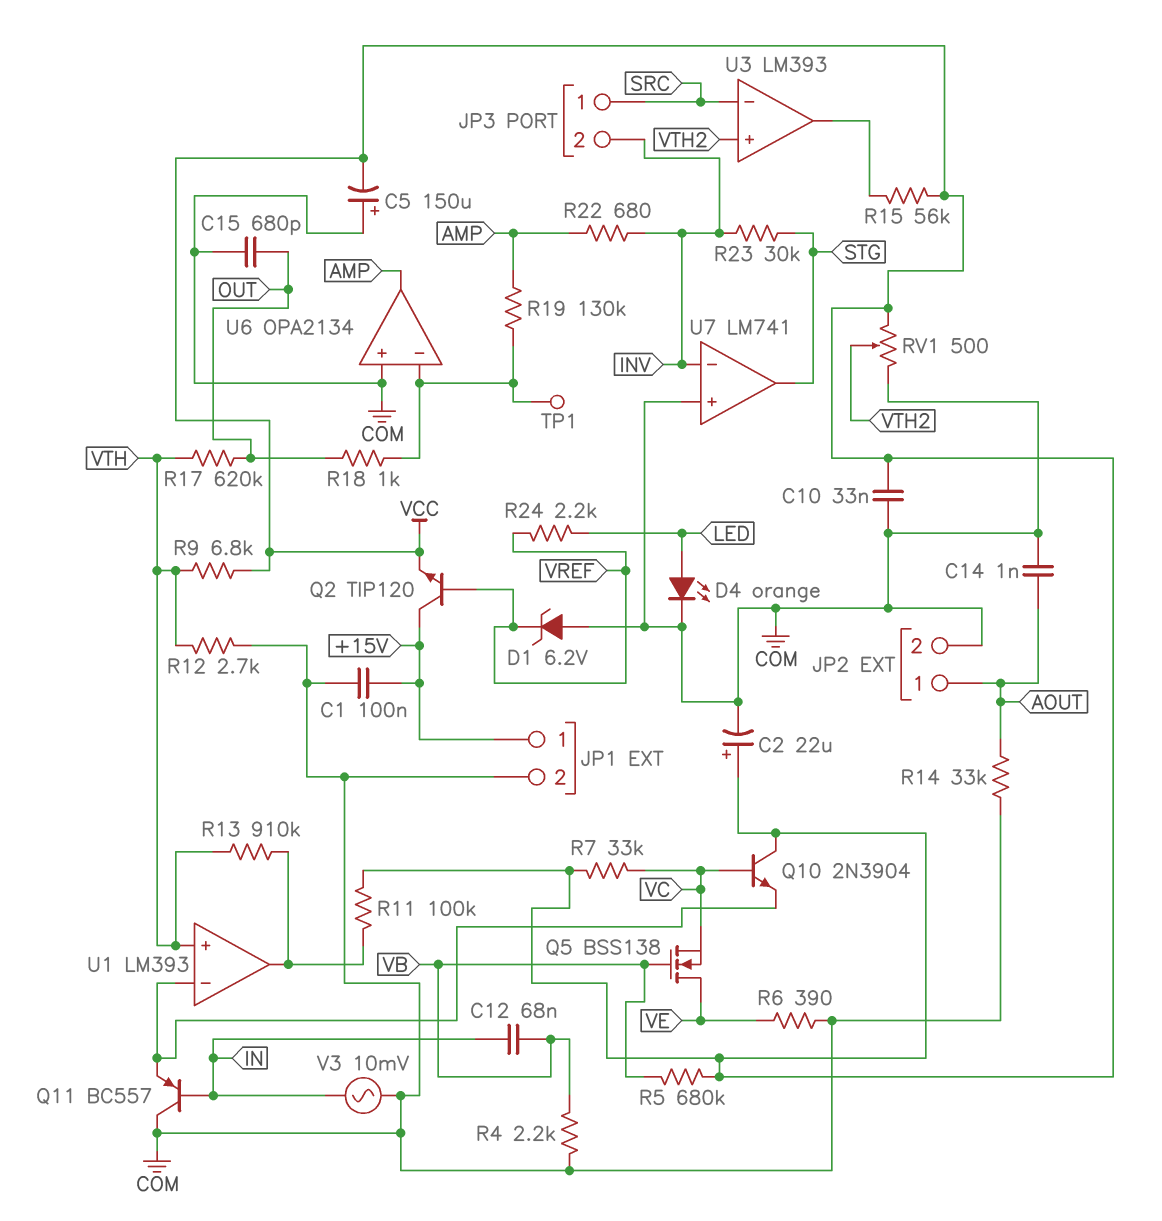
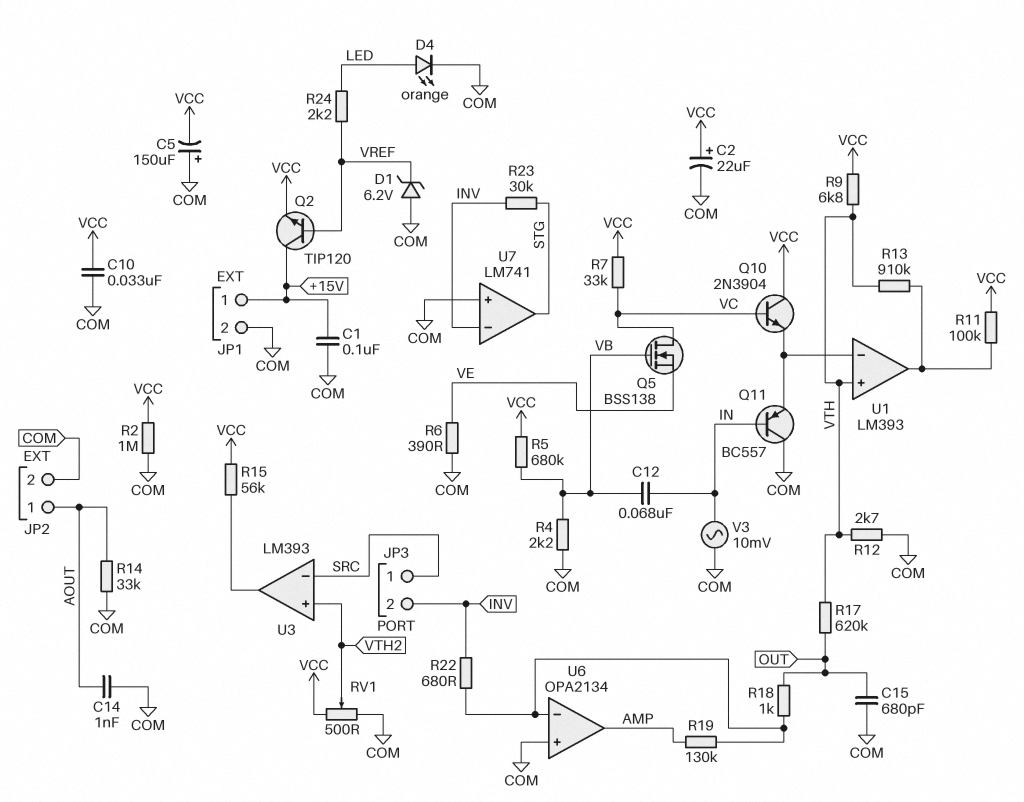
Q5: NMOS BSS138 (G VB, D VE, S VC) -> NMOS BSS138 (G VB, D VC, S VE)
R2: none -> 1M (COM, VCC)
R22: 680 (AMP, INV) -> 680 (INV, U6/in-)
TP1: test point (U6/in-) -> none

